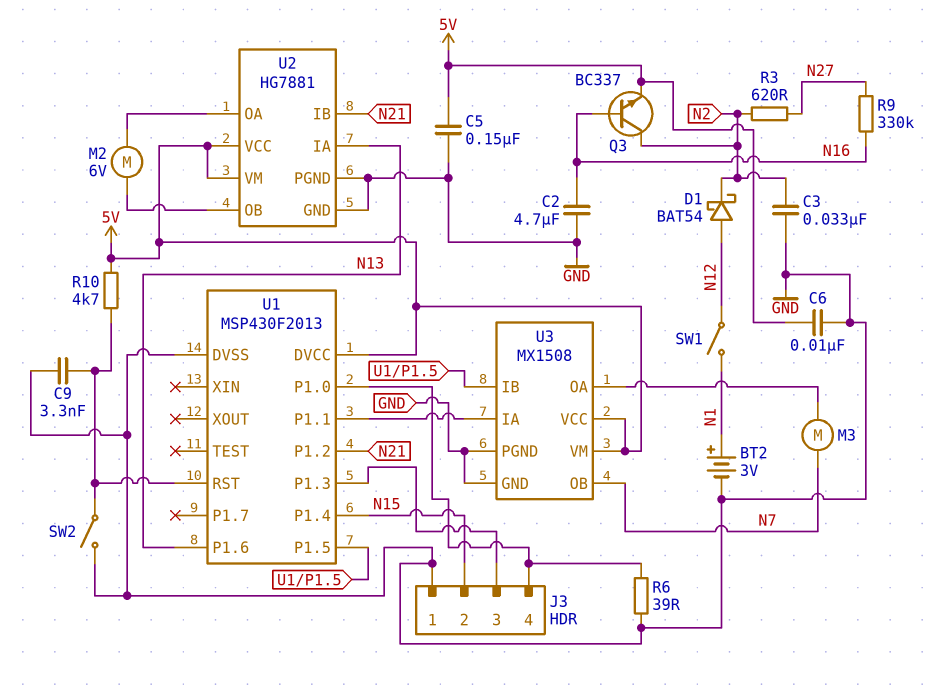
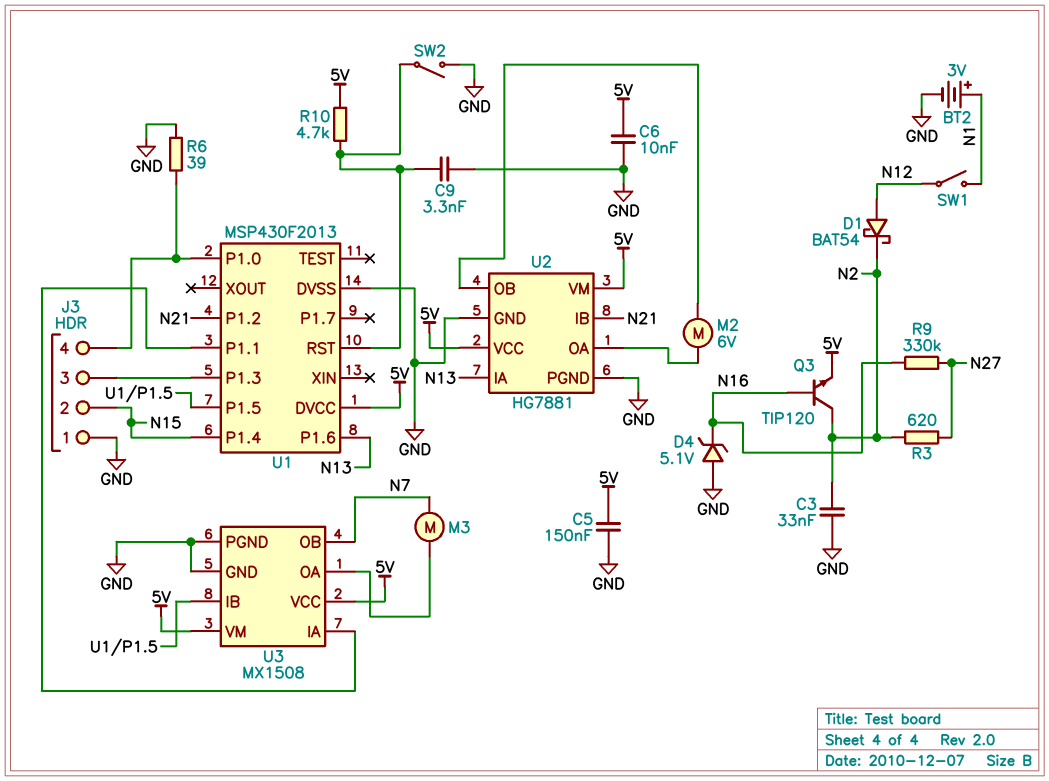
C2: 4.7uF (GND, N16) -> none
D4: none -> zener 5.1V (A GND, K N16)
Q3: NPN BC337 (B N16, C N2, E 5V) -> NPN TIP120 (B N16, C N2, E 5V)

